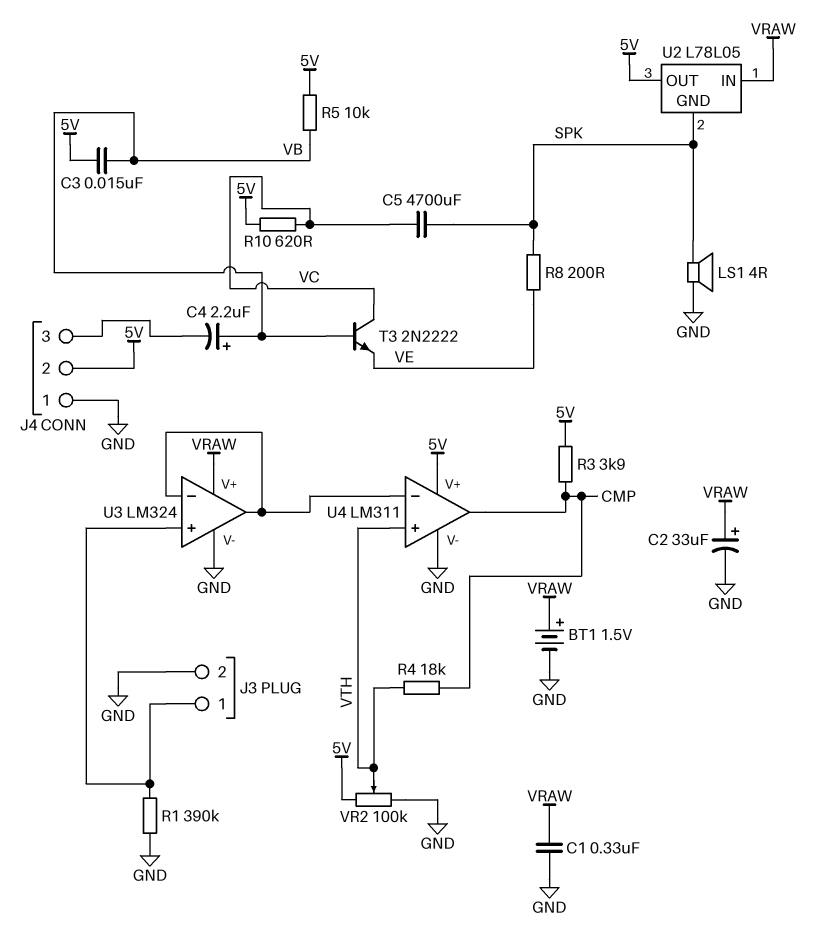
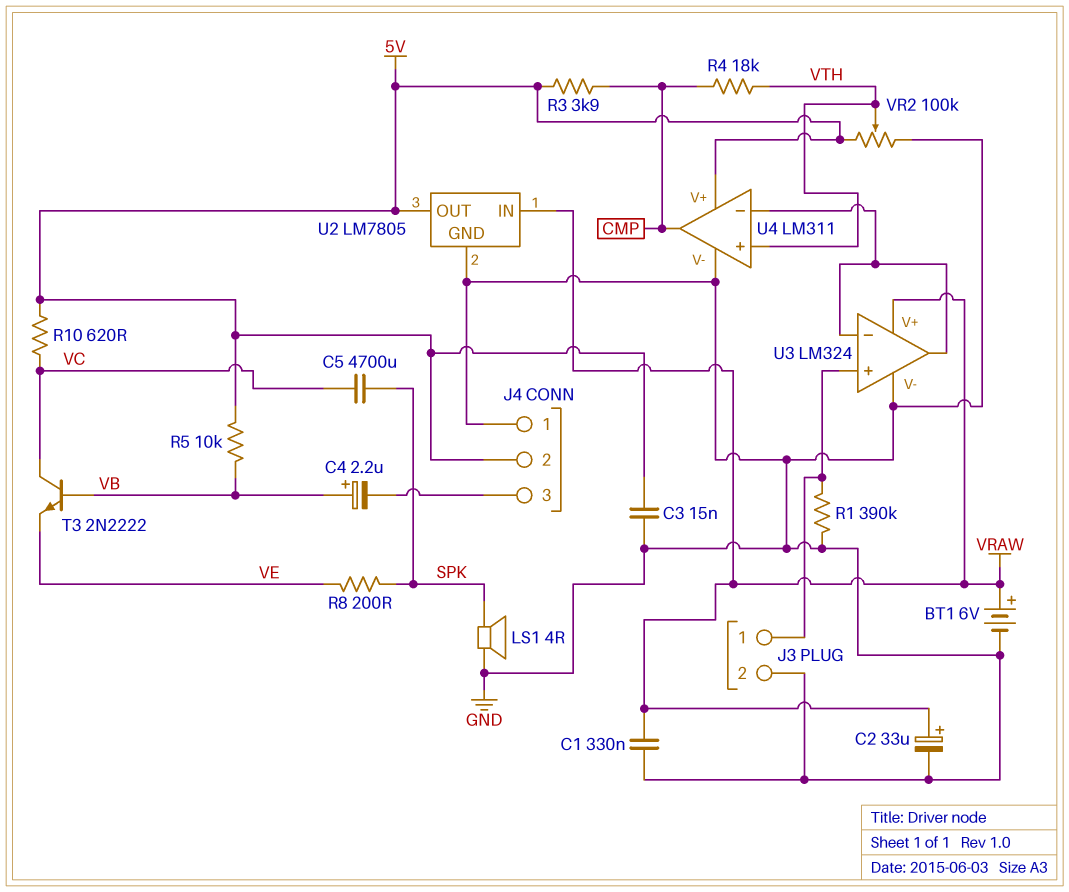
BT1: 1.5V (plus VRAW, minus GND) -> 6V (plus VRAW, minus GND)
C3: 15nF (5V, VB) -> 15nF (5V, GND)
U2: L78L05 -> LM7805
U2 pin GND: SPK -> GND

